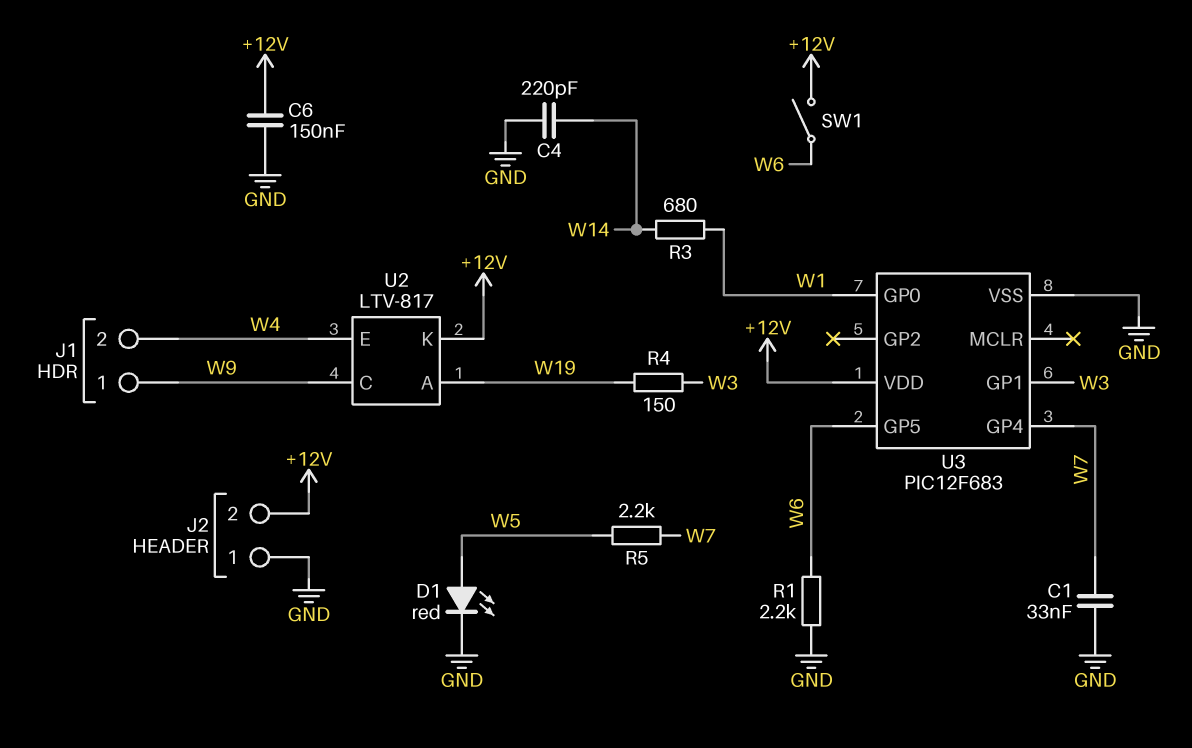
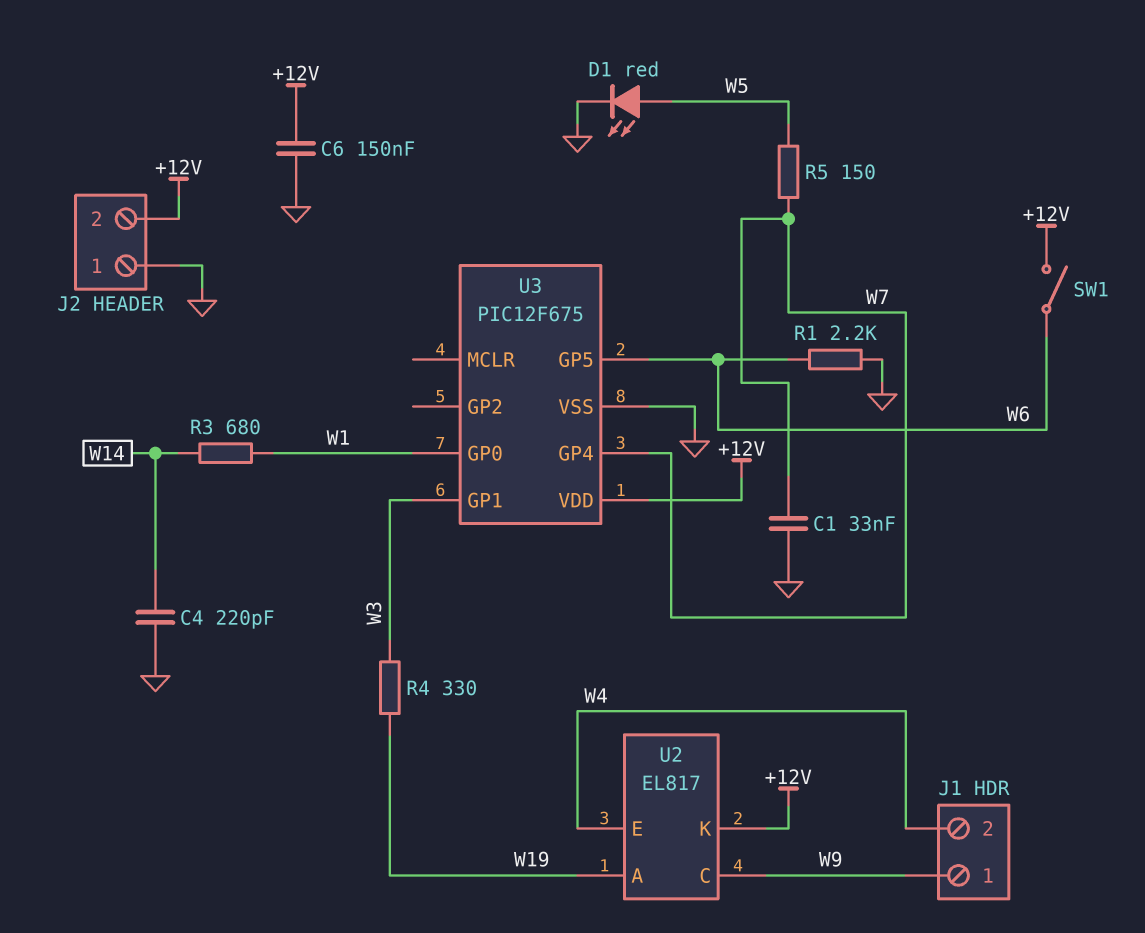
R4: 150 (W3, W19) -> 330 (W3, W19)
R5: 2.2k (W5, W7) -> 150 (W5, W7)
U2: LTV-817 -> EL817
U3: PIC12F683 -> PIC12F675

